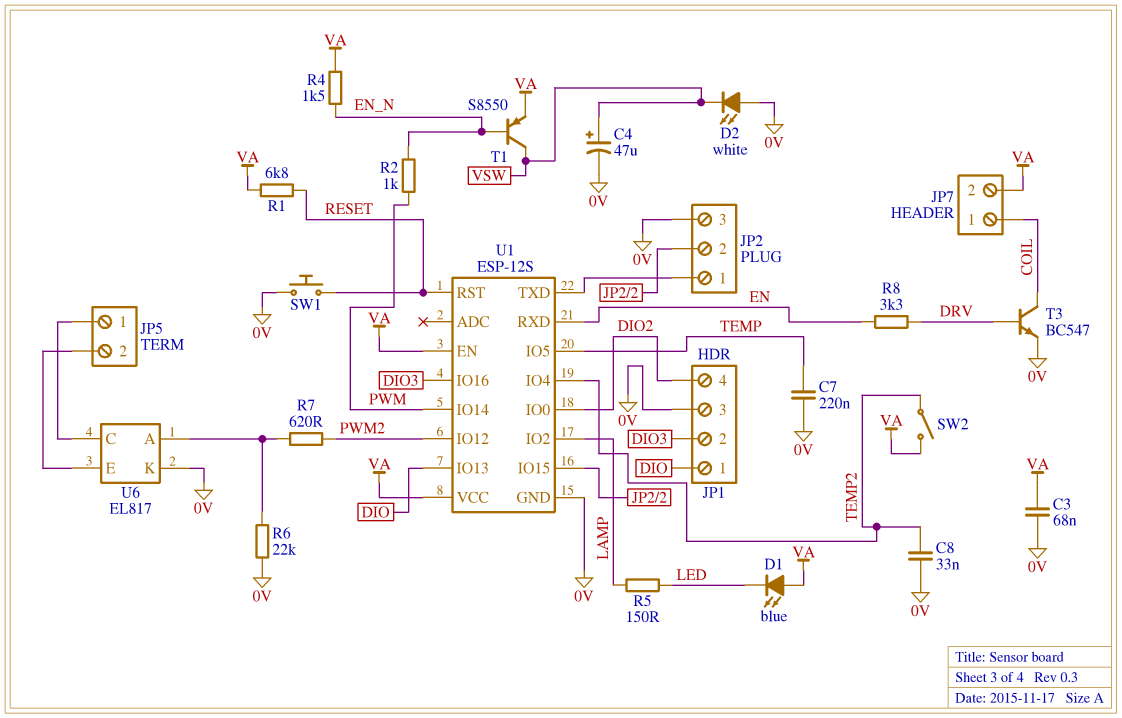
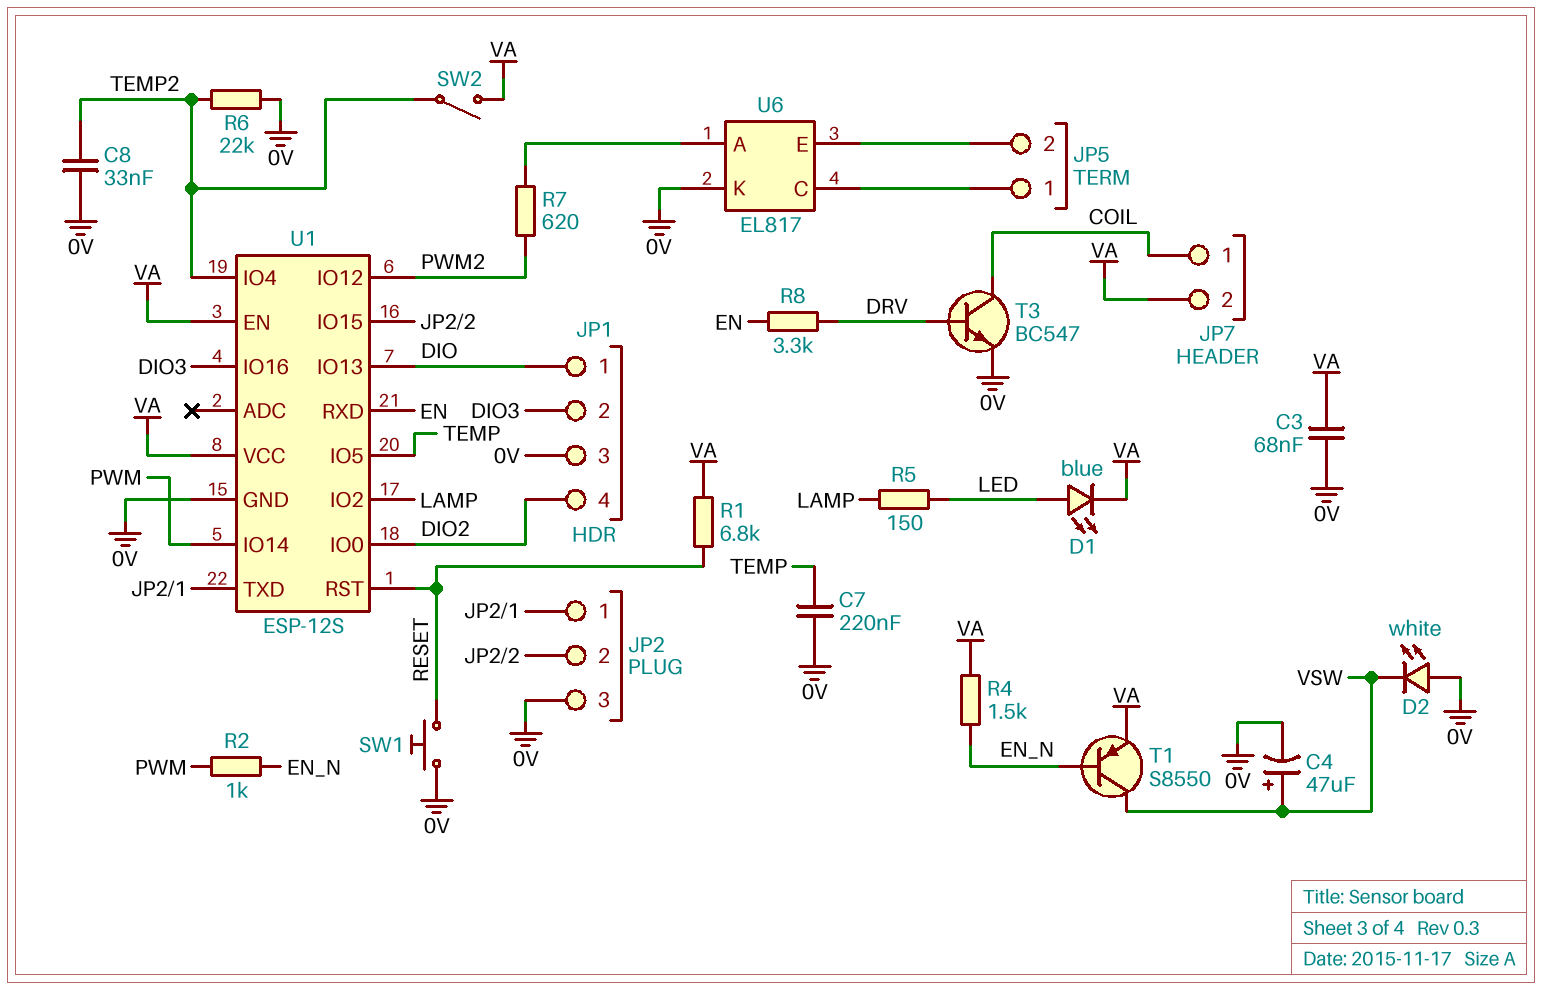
D1: LED blue (A VA, K LED) -> LED blue (A LED, K VA)
R6: 22k (0V, U6/A) -> 22k (0V, TEMP2)

